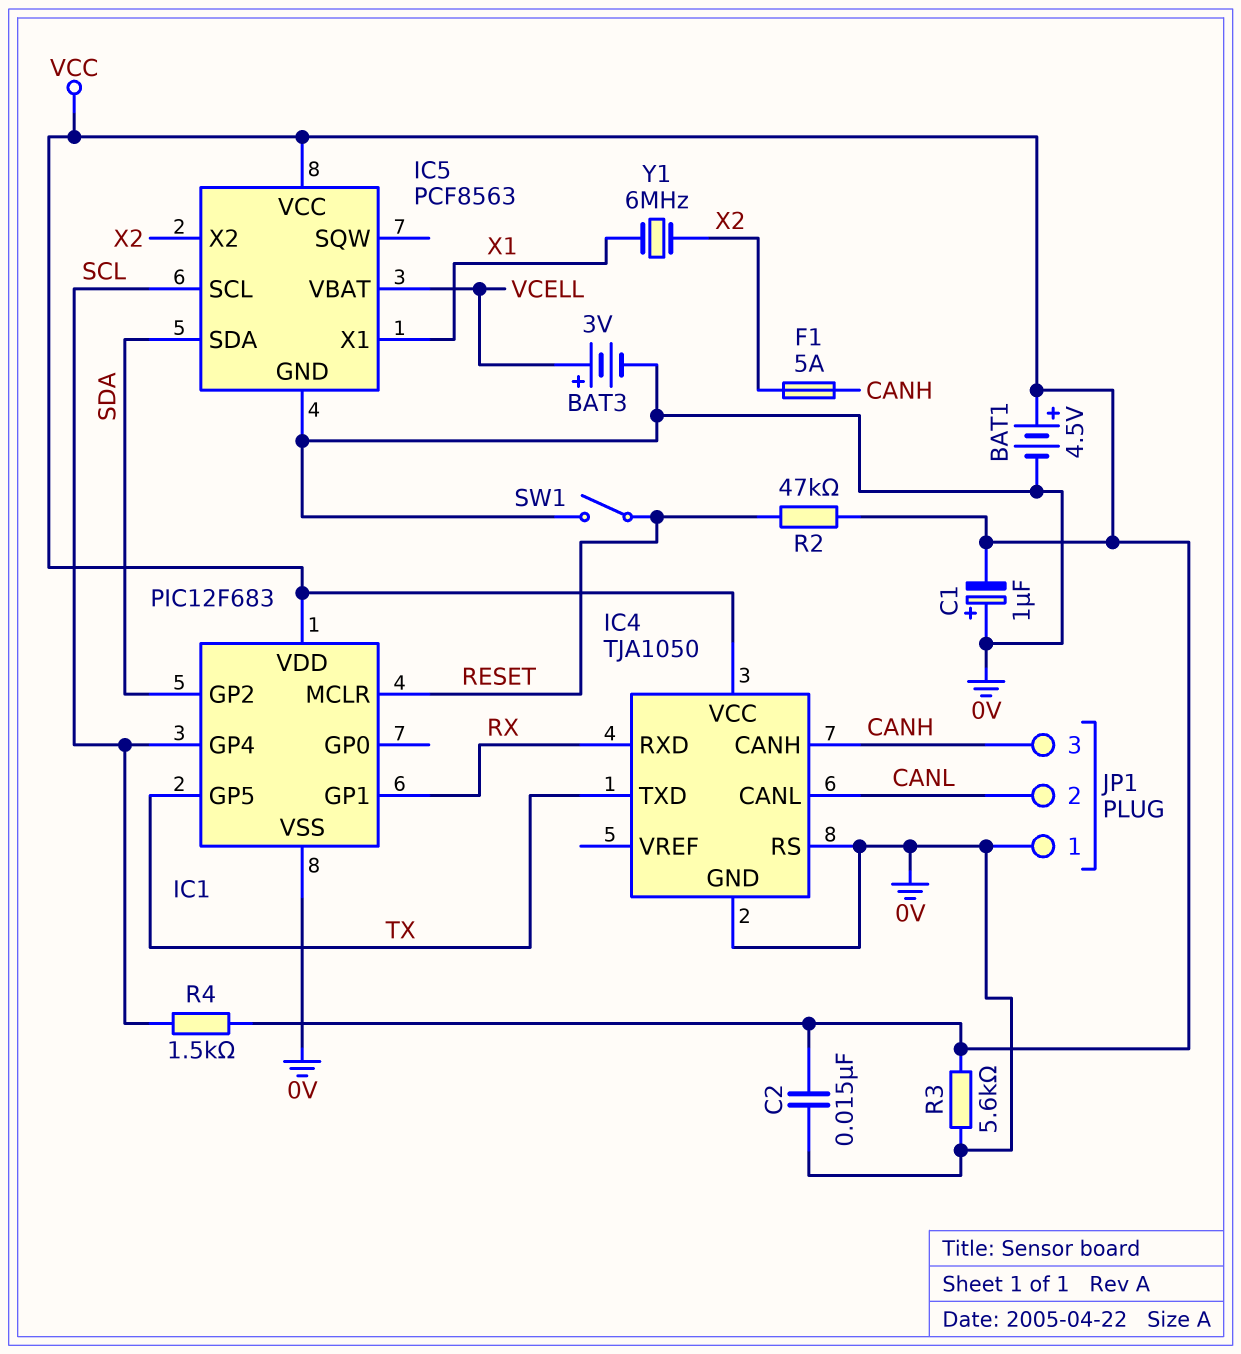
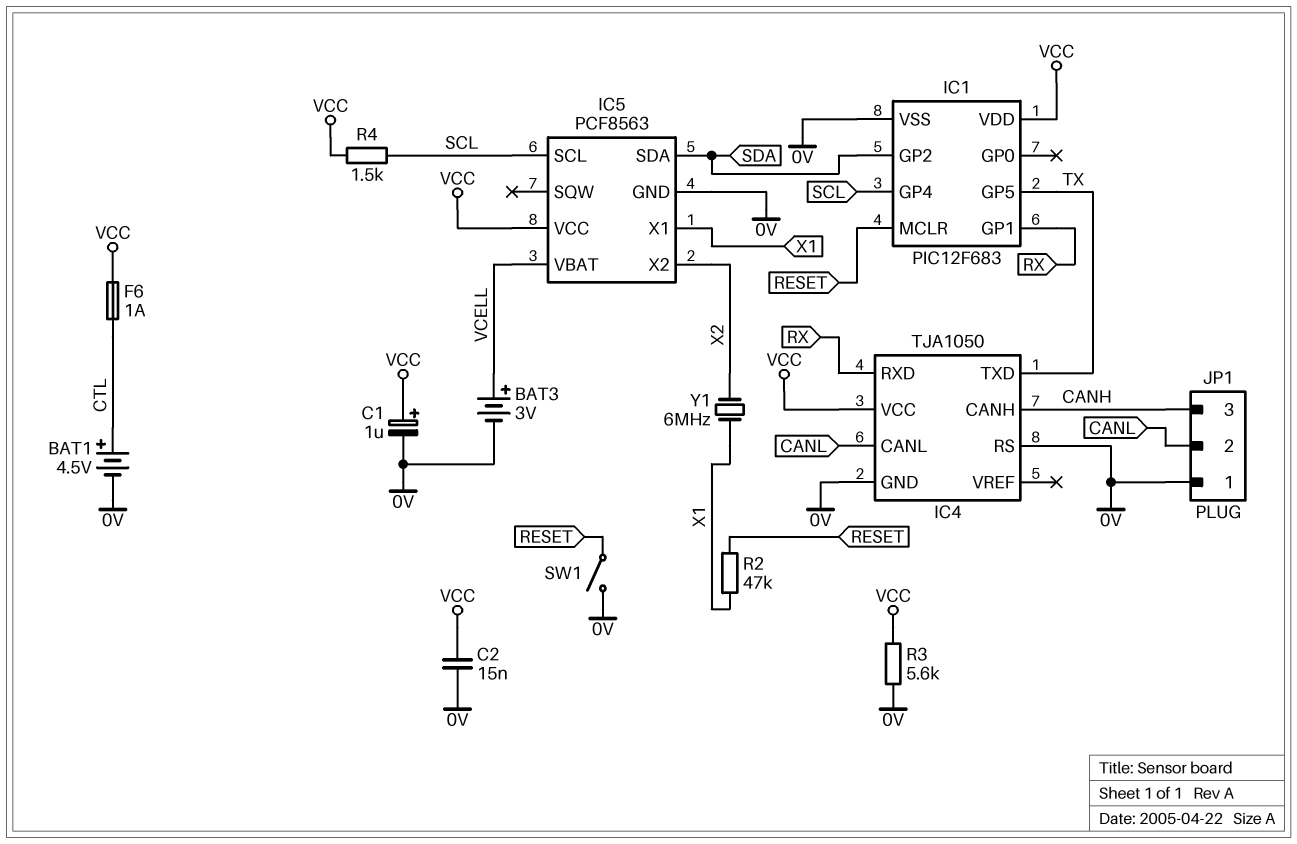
BAT1: 4.5V (plus VCC, minus 0V) -> 4.5V (plus CTL, minus 0V)
C1: 1uF (plus 0V, minus VCC) -> 1uF (plus VCC, minus 0V)
F1: 5A (CANH, X2) -> none
F6: none -> 1A (CTL, VCC)
R2: 47k (RESET, VCC) -> 47k (RESET, X1)

